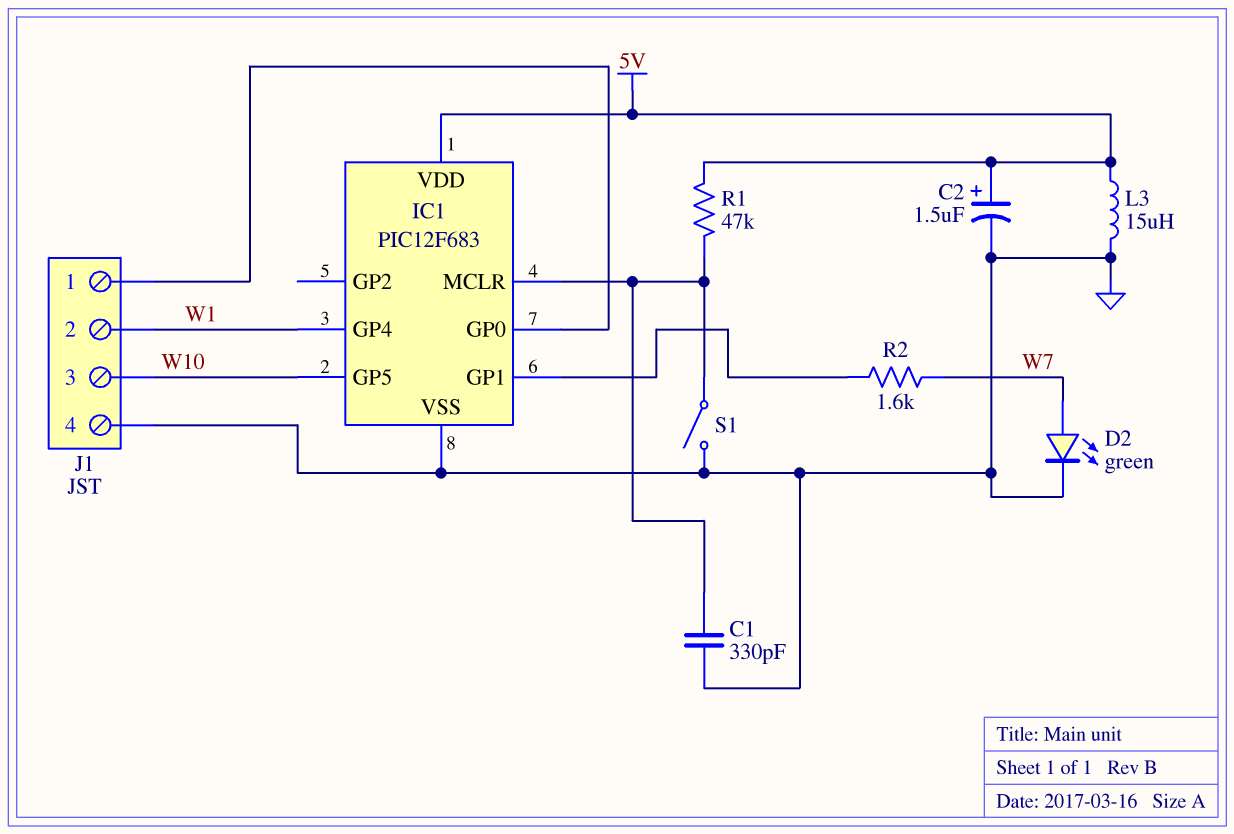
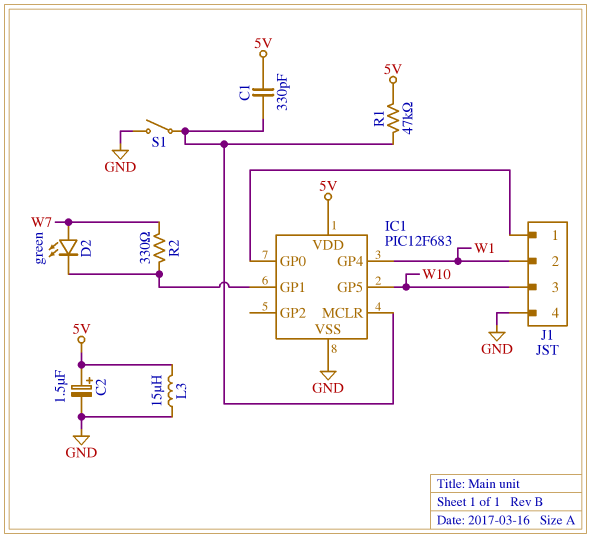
C1: 330pF (GND, IC1/MCLR) -> 330pF (5V, IC1/MCLR)
D2: LED green (A W7, K GND) -> LED green (A W7, K IC1/GP1)
R2: 1.6k (IC1/GP1, W7) -> 330 (IC1/GP1, W7)

